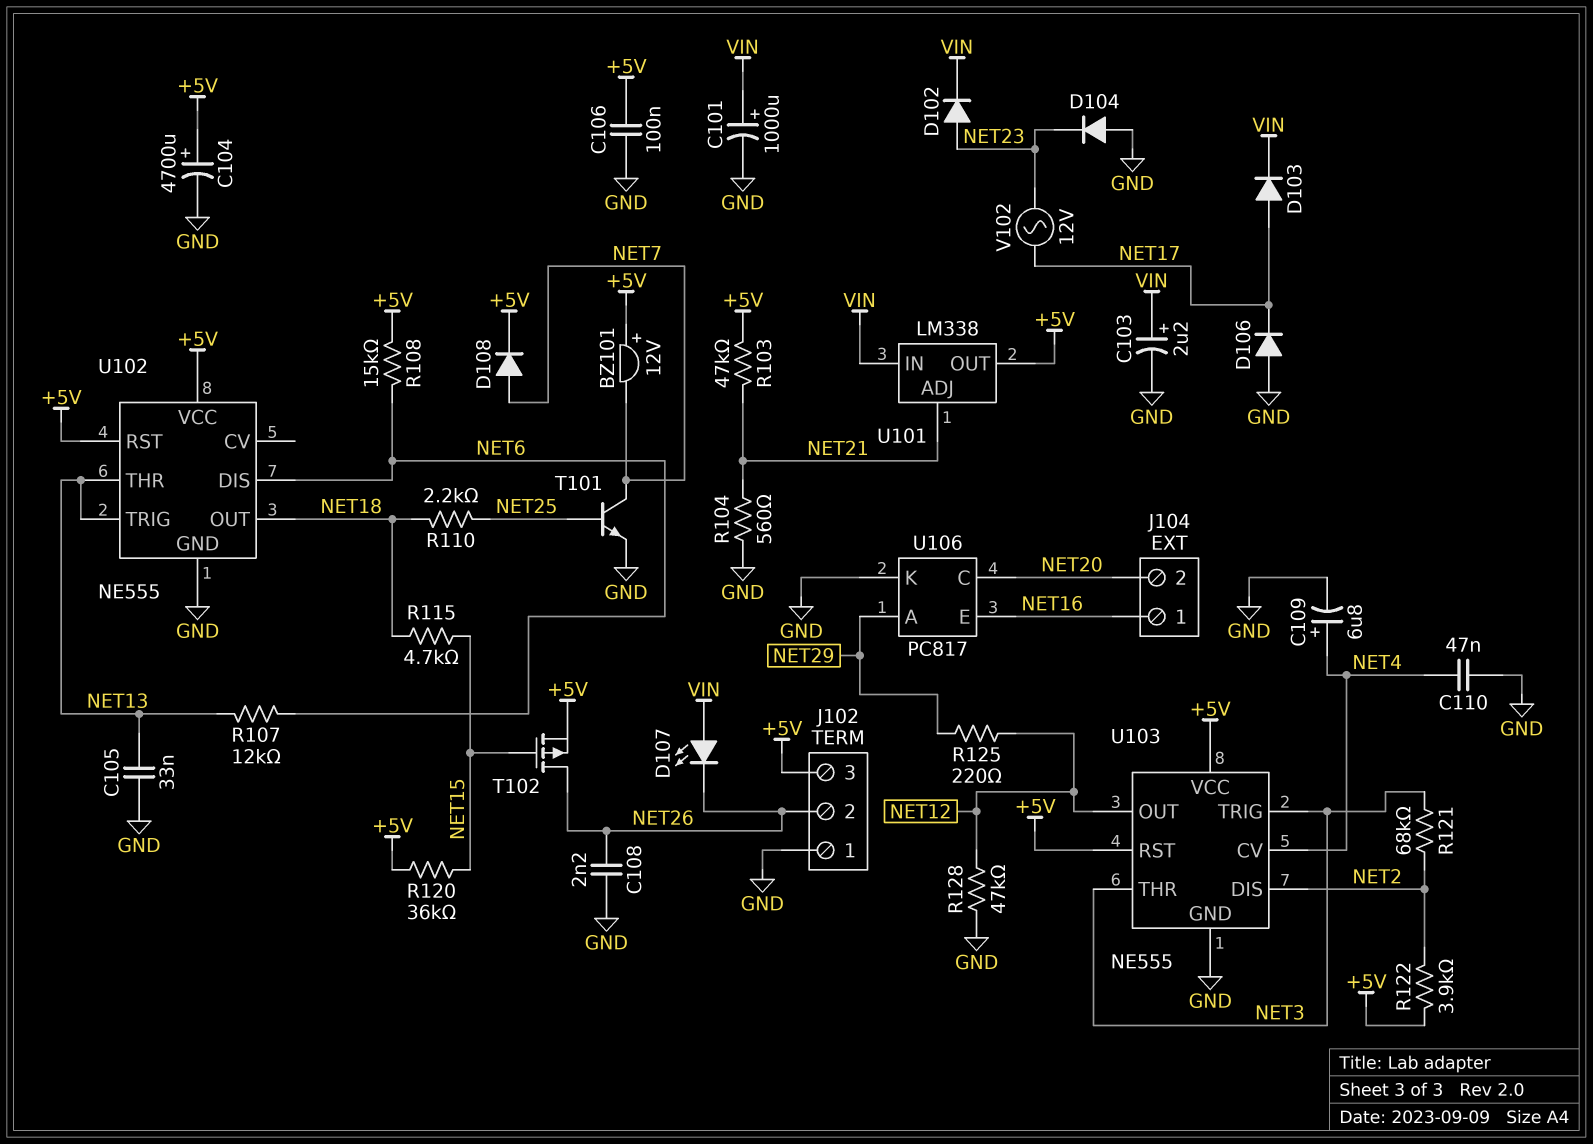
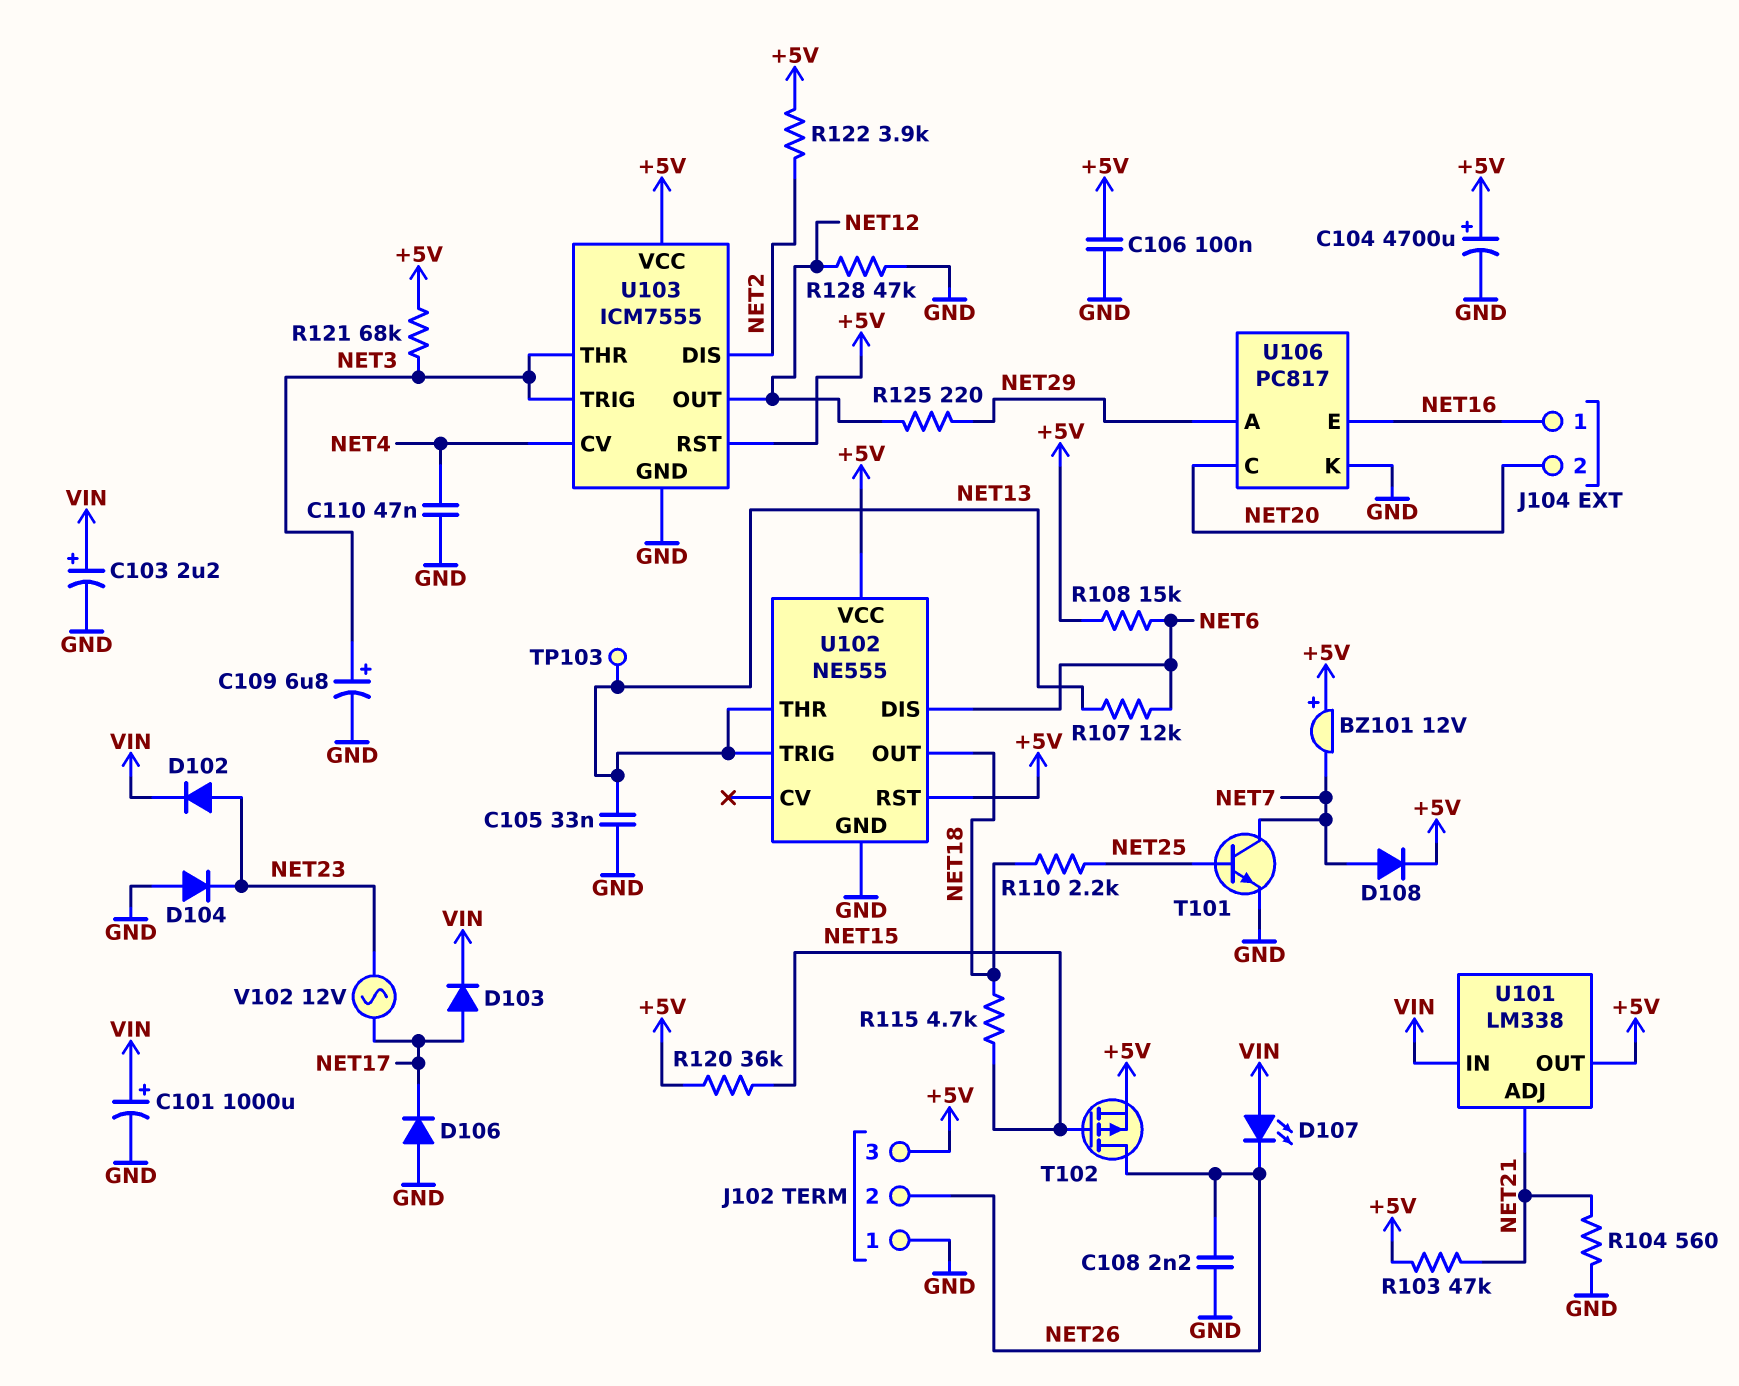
C109: 6.8uF (plus NET4, minus GND) -> 6.8uF (plus NET3, minus GND)
R121: 68k (NET2, NET3) -> 68k (+5V, NET3)
TP103: none -> test point (NET13)
U103: NE555 -> ICM7555

